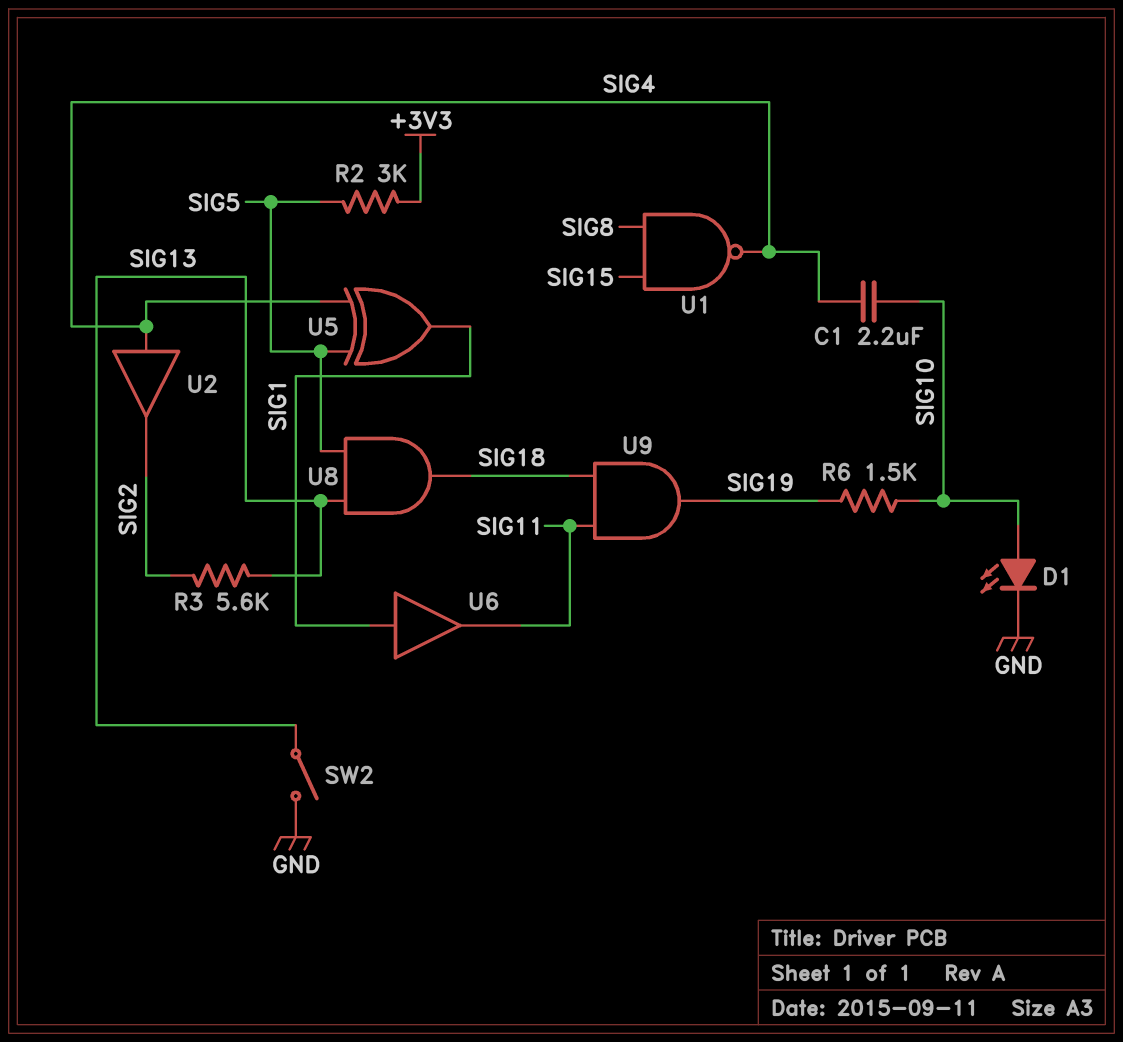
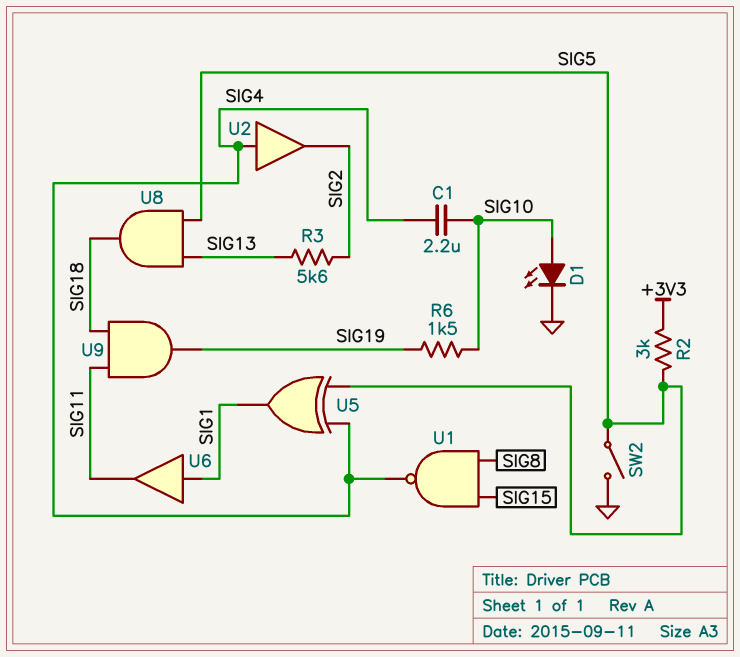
SW2: switch (GND, SIG13) -> switch (GND, SIG5)

